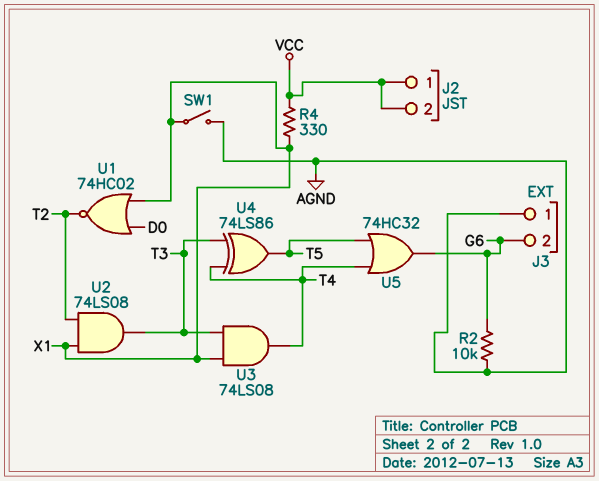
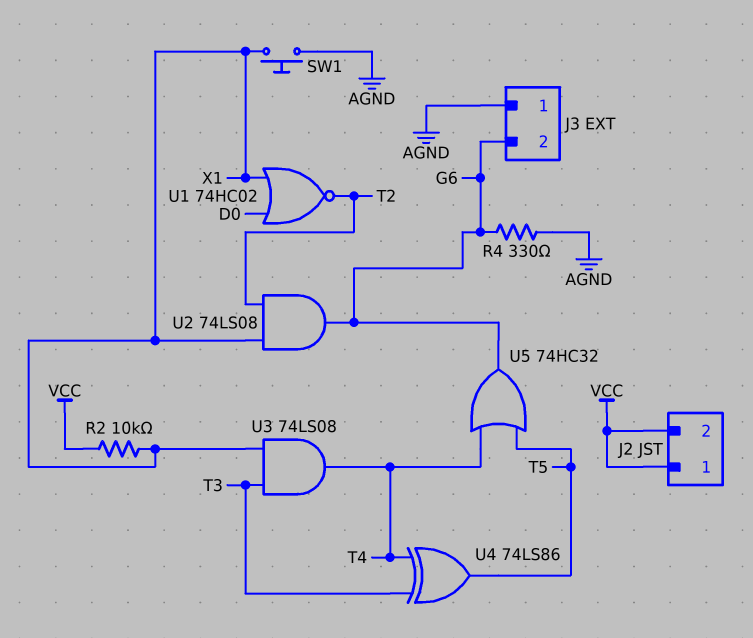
R2: 10k (AGND, G6) -> 10k (VCC, X1)
R4: 330 (VCC, X1) -> 330 (AGND, G6)
SW1: switch (AGND, X1) -> button (AGND, X1)
U2: AND 74LS08 (in T2, in X1, out T3) -> AND 74LS08 (in T2, in X1, out G6)

